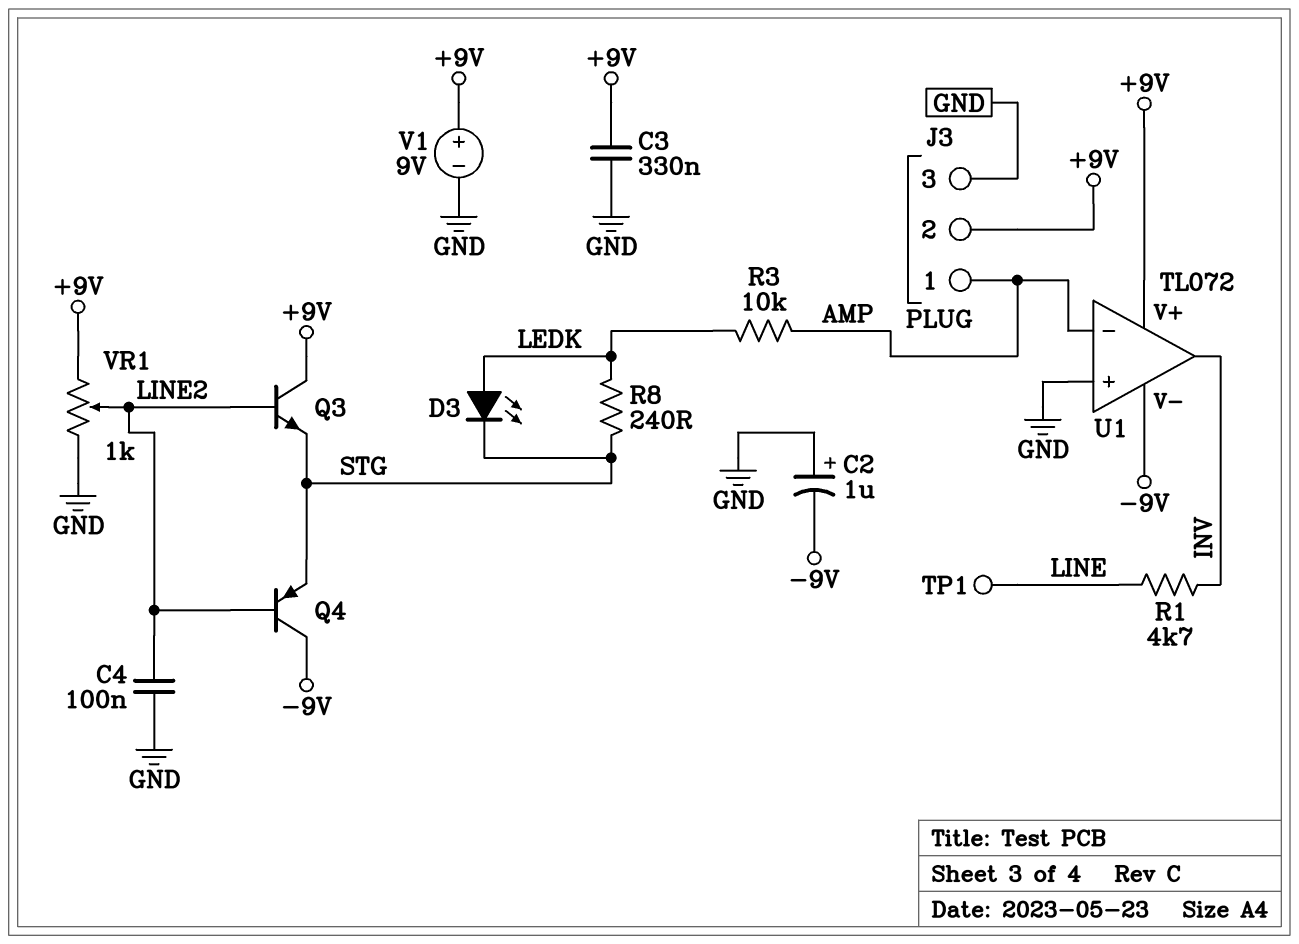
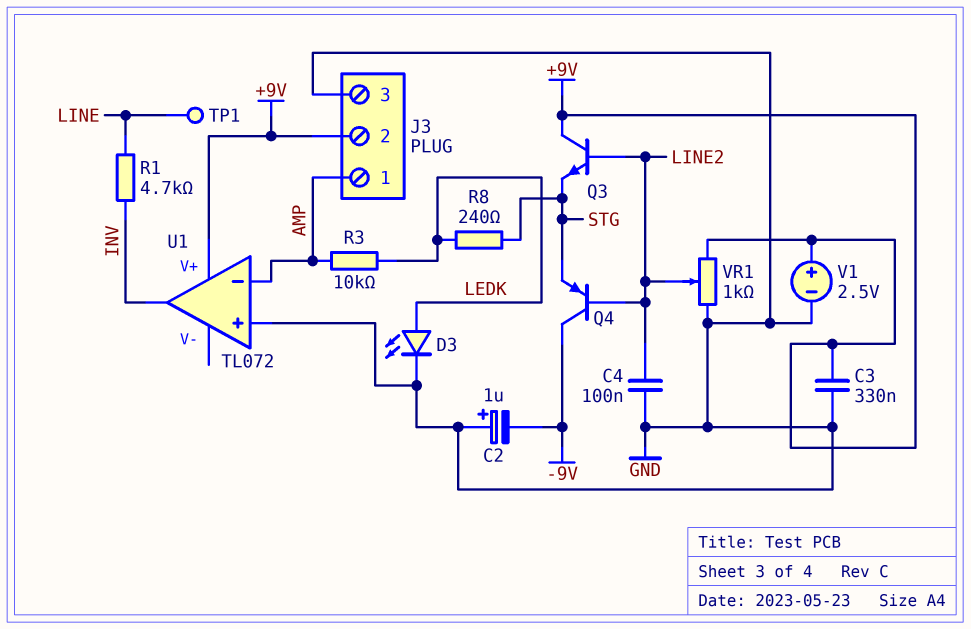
D3: LED (A LEDK, K STG) -> LED (A LEDK, K GND)
U1 pin V-: -9V -> none
V1: 9V (plus +9V, minus GND) -> 2.5V (plus +9V, minus GND)

